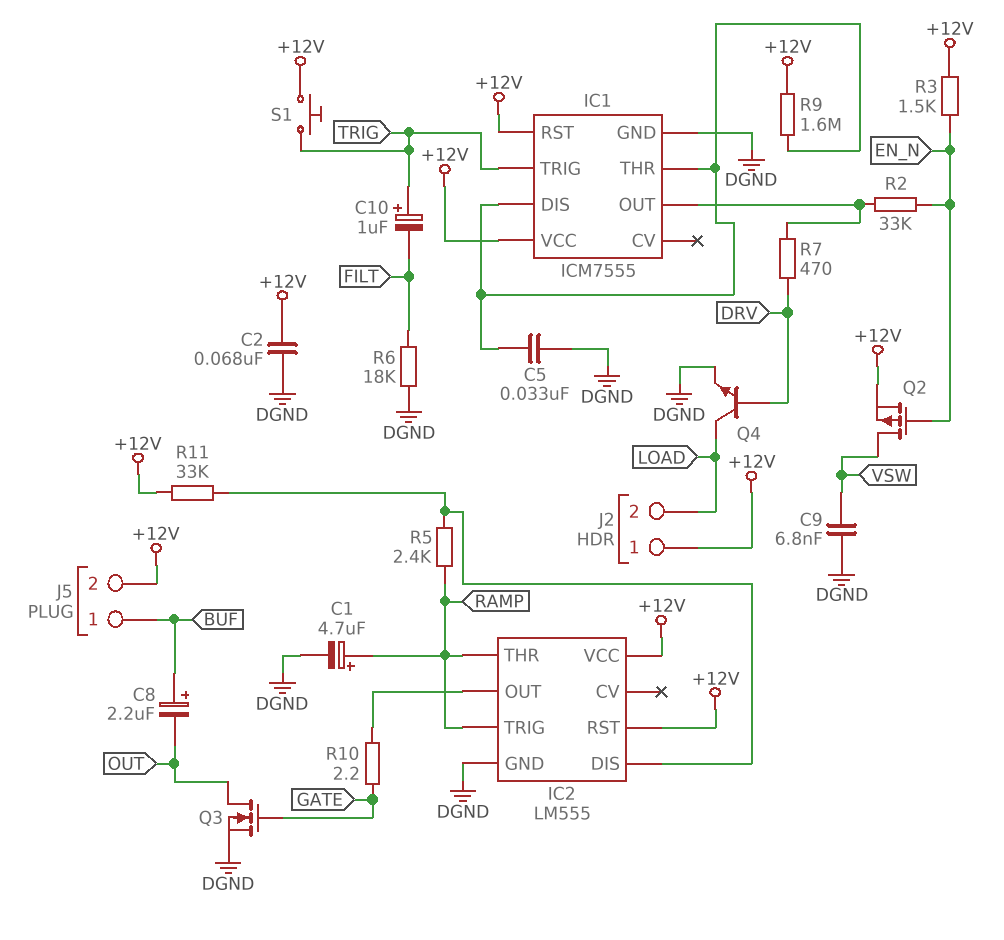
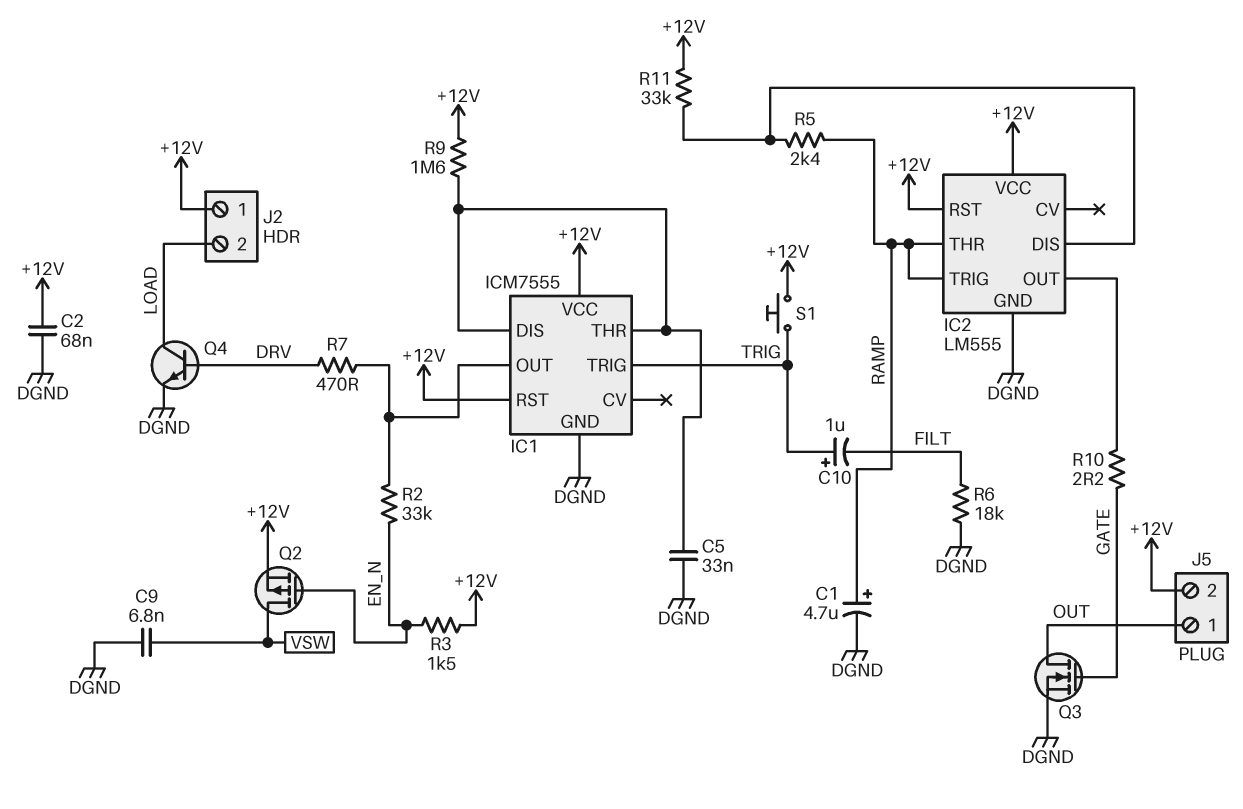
C8: 2.2uF (plus BUF, minus OUT) -> none
J5 pin 1: BUF -> OUT

